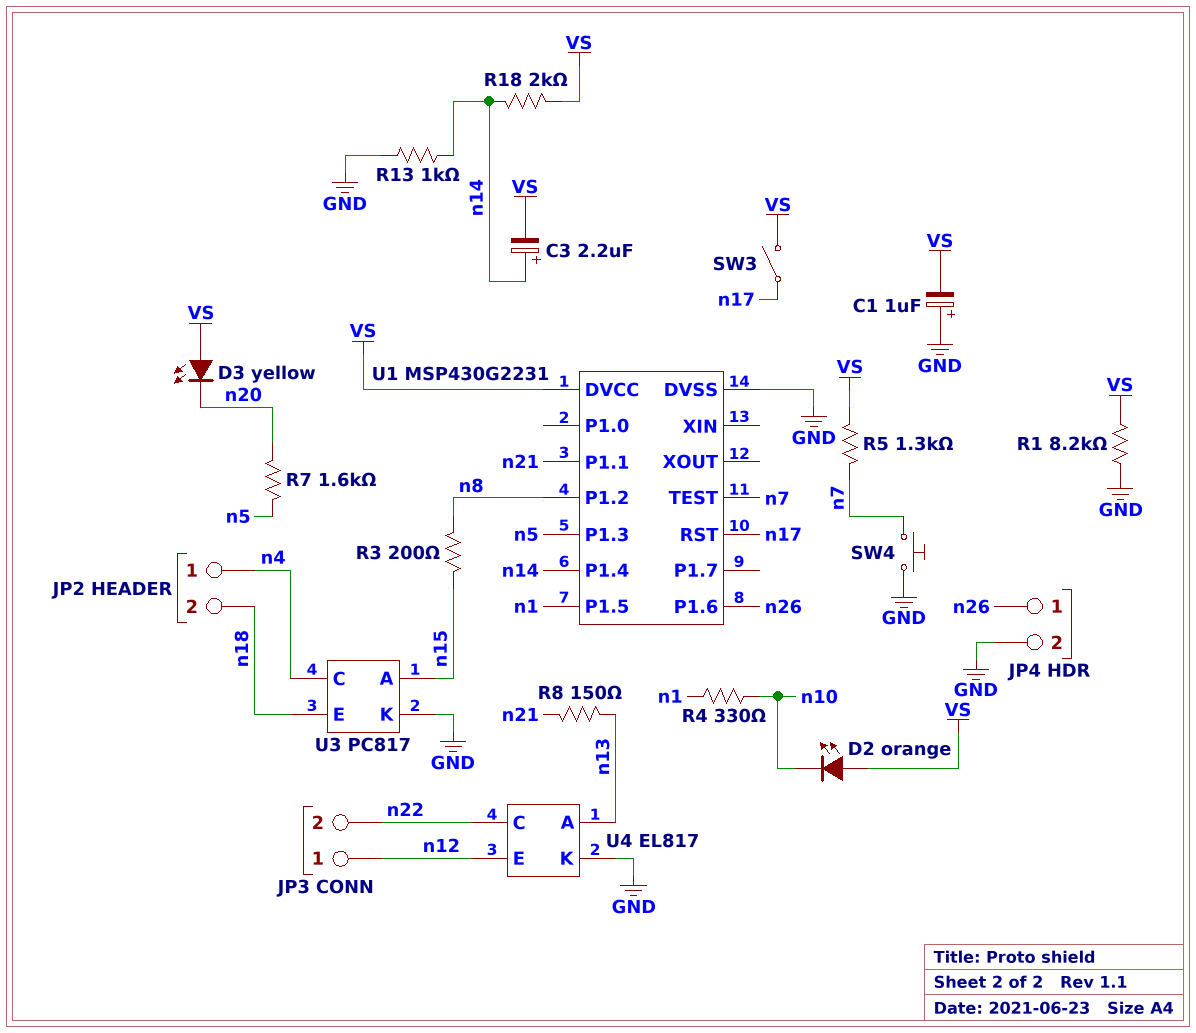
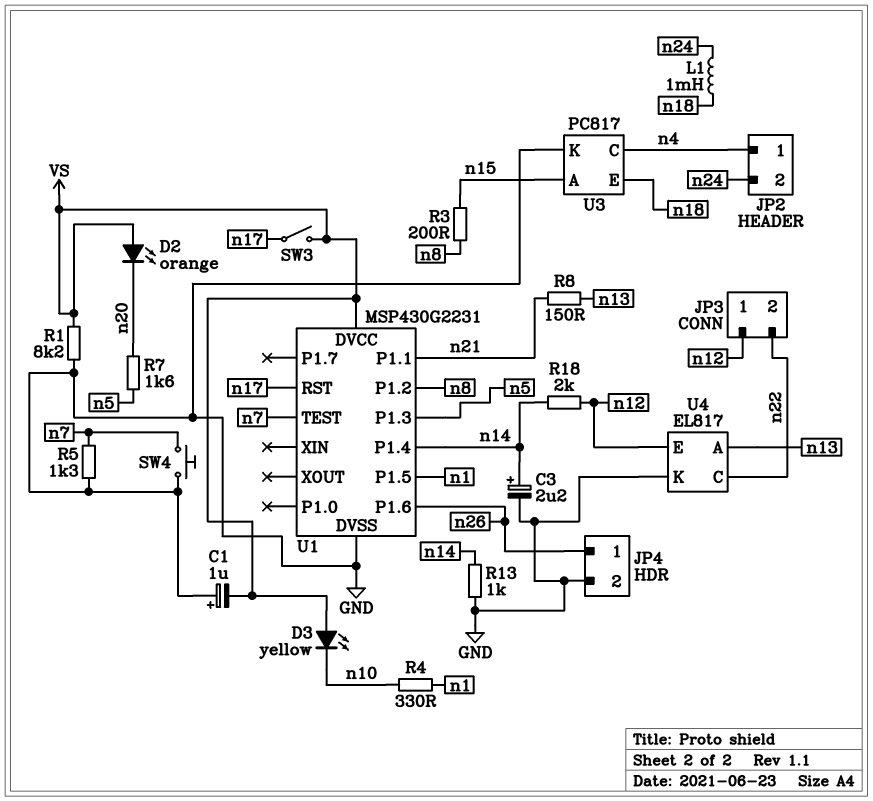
C3: 2.2uF (plus n14, minus VS) -> 2.2uF (plus n14, minus GND)
D2: LED orange (A VS, K n10) -> LED orange (A VS, K n20)
D3: LED yellow (A VS, K n20) -> LED yellow (A VS, K n10)
JP2 pin 2: n18 -> n24
L1: none -> 1mH (n18, n24)
R5: 1.3k (VS, n7) -> 1.3k (GND, n7)
R18: 2k (VS, n14) -> 2k (n12, n14)

